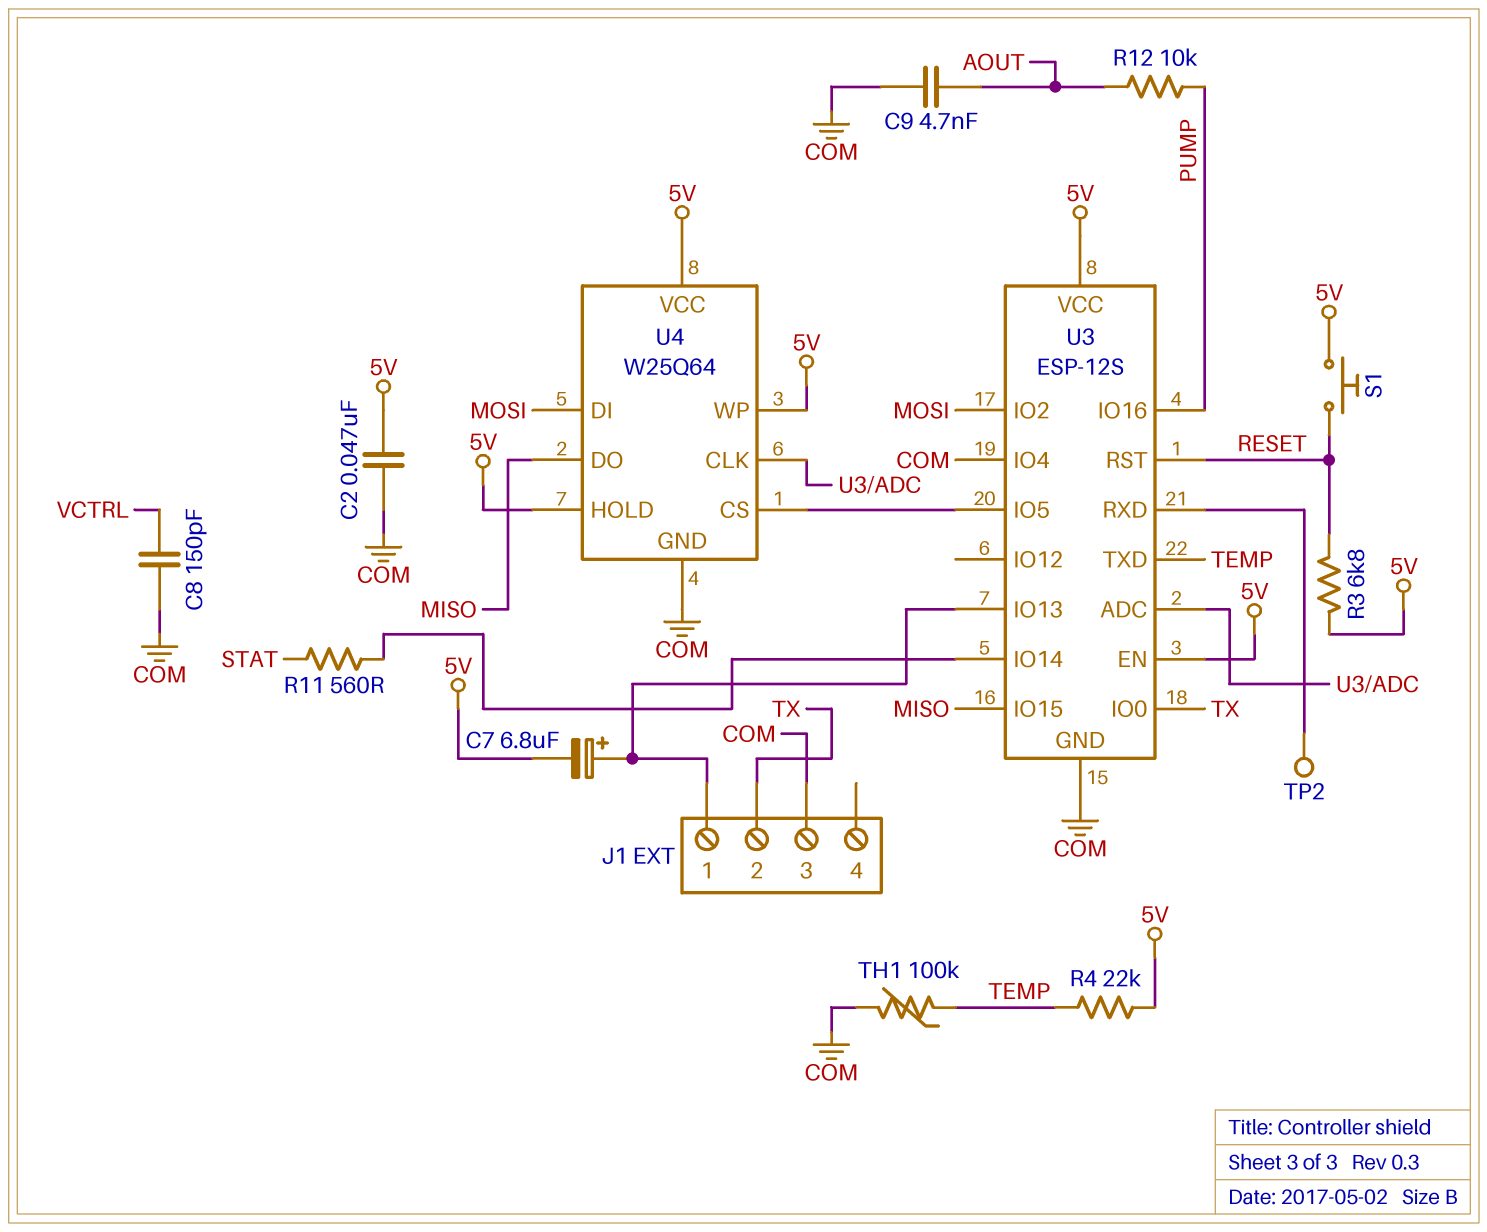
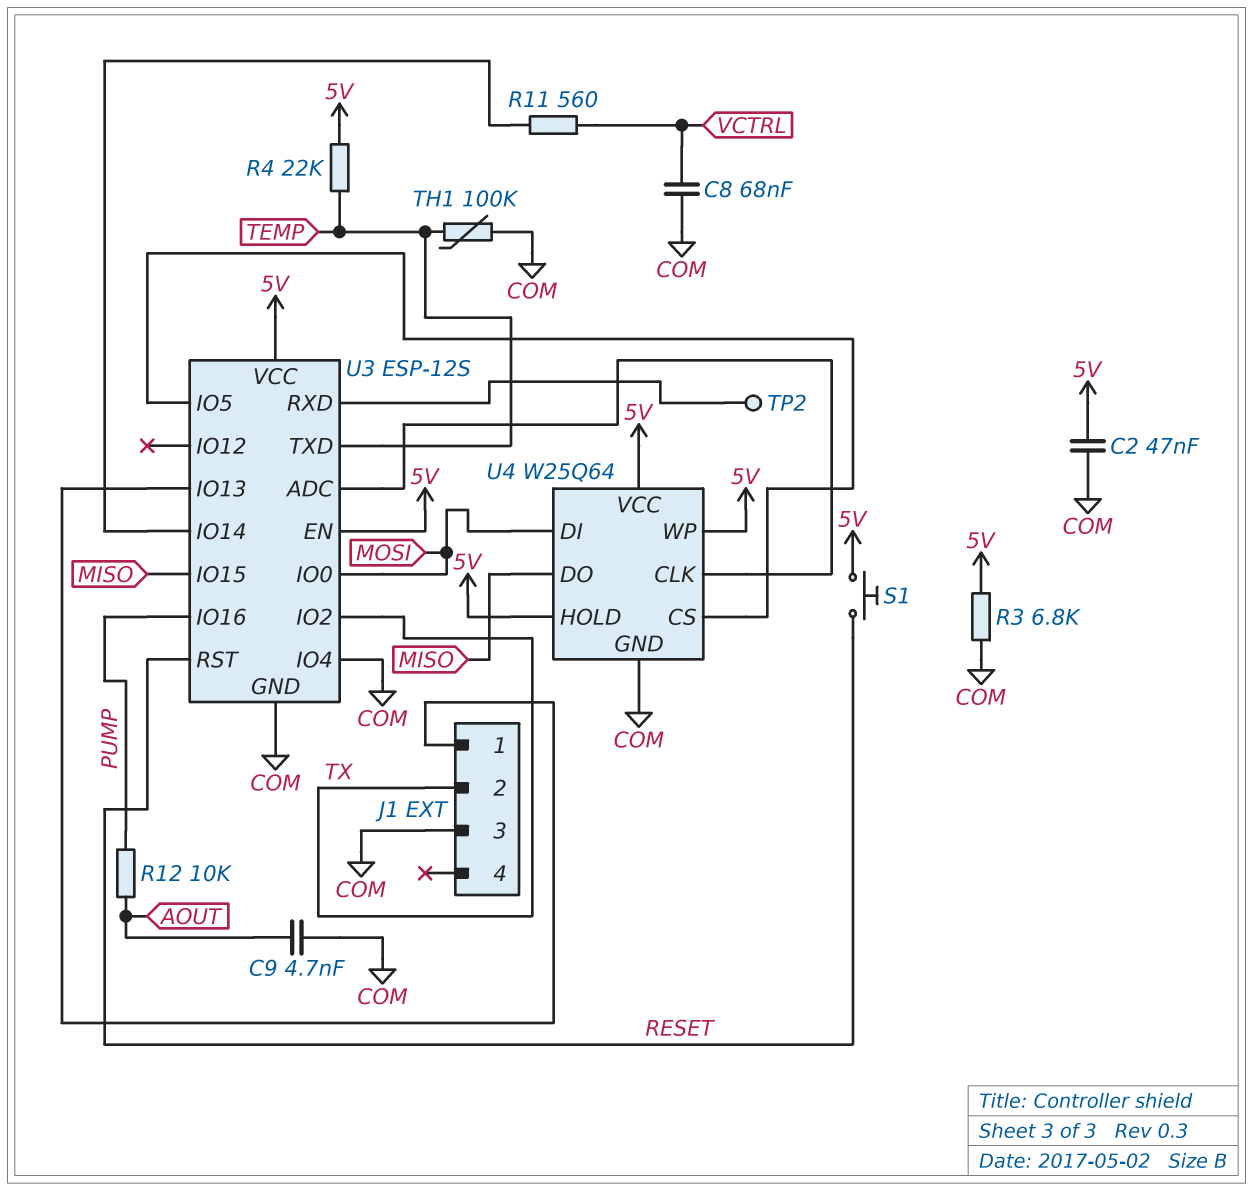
C7: 6.8uF (plus J1/1, minus 5V) -> none
C8: 150pF (COM, VCTRL) -> 68nF (COM, VCTRL)
R3: 6.8k (5V, RESET) -> 6.8k (5V, COM)
R11: 560 (STAT, U3/IO14) -> 560 (U3/IO14, VCTRL)
U3 pin IO0: TX -> MOSI
U3 pin IO2: MOSI -> TX

